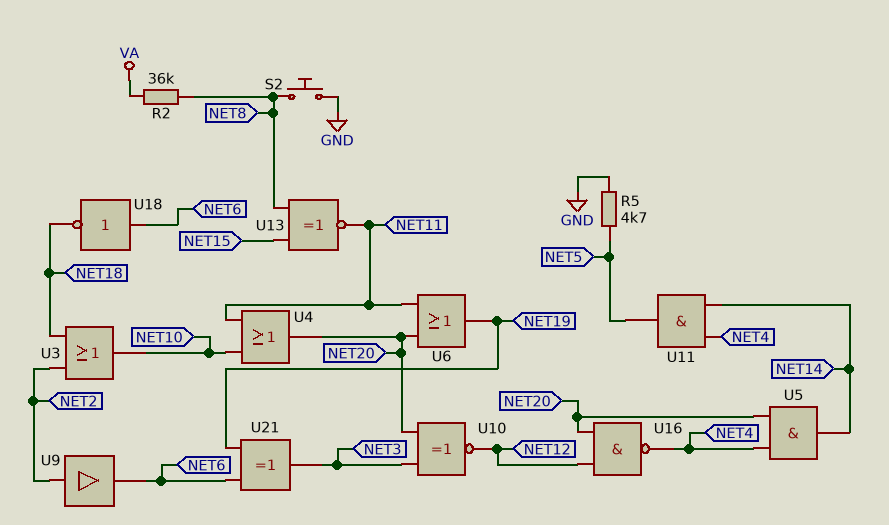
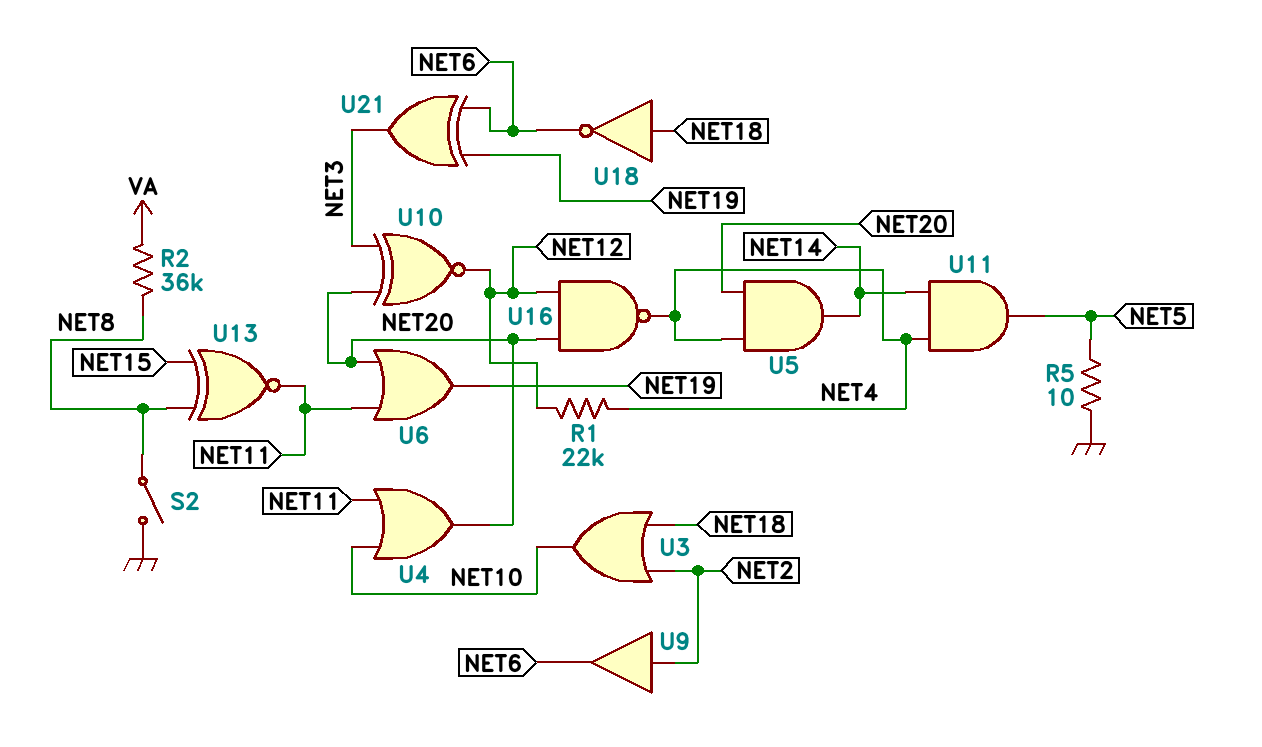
R1: none -> 22k (NET4, NET12)
R5: 4.7k (GND, NET5) -> 10 (GND, NET5)
S2: button (GND, NET8) -> switch (GND, NET8)
U18: NOT (in NET6, out NET18) -> NOT (in NET18, out NET6)

